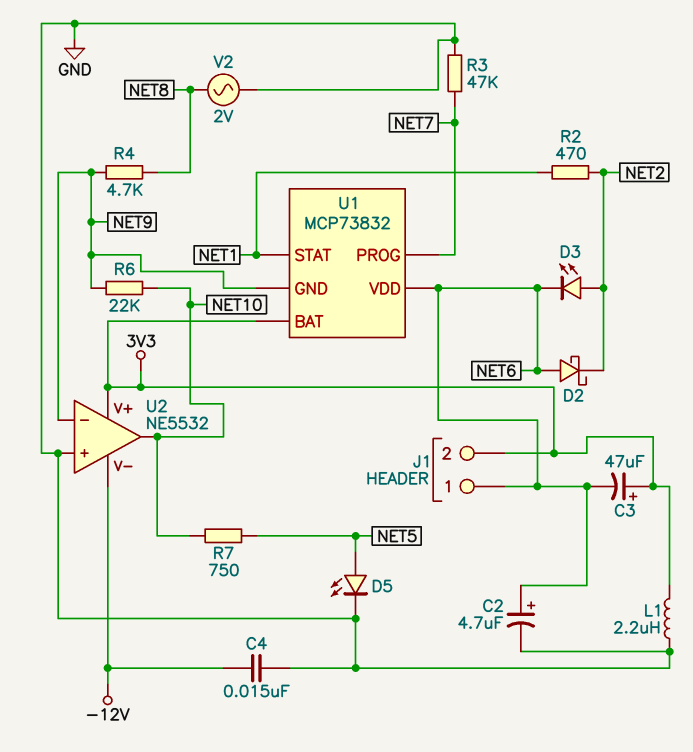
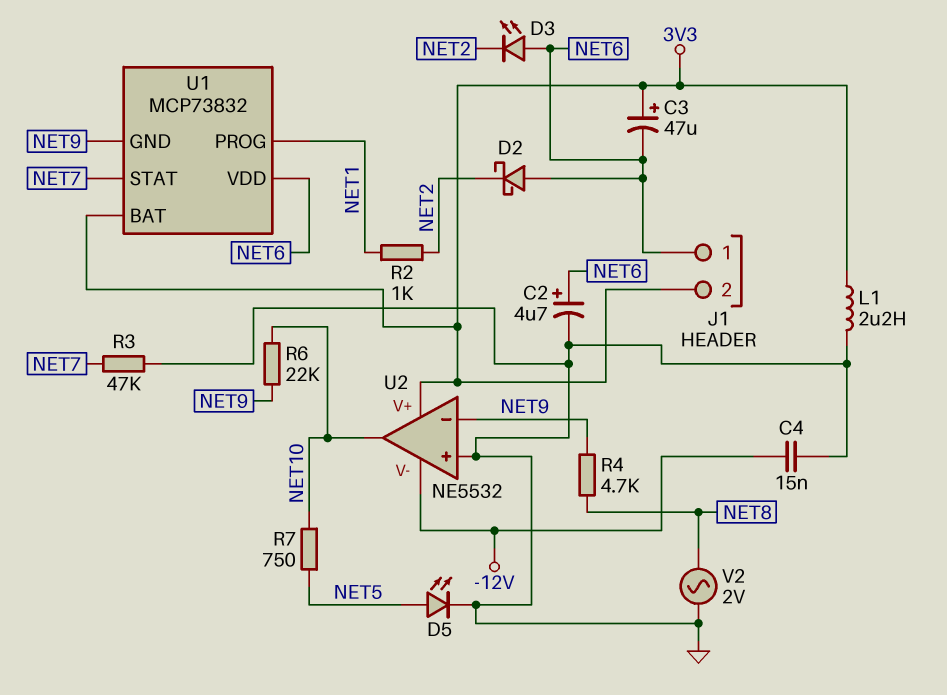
D3: LED (A NET2, K NET6) -> LED (A NET6, K NET2)
R2: 470 (NET1, NET2) -> 1k (NET1, NET2)
U1 pin PROG: NET7 -> NET1
U1 pin STAT: NET1 -> NET7

